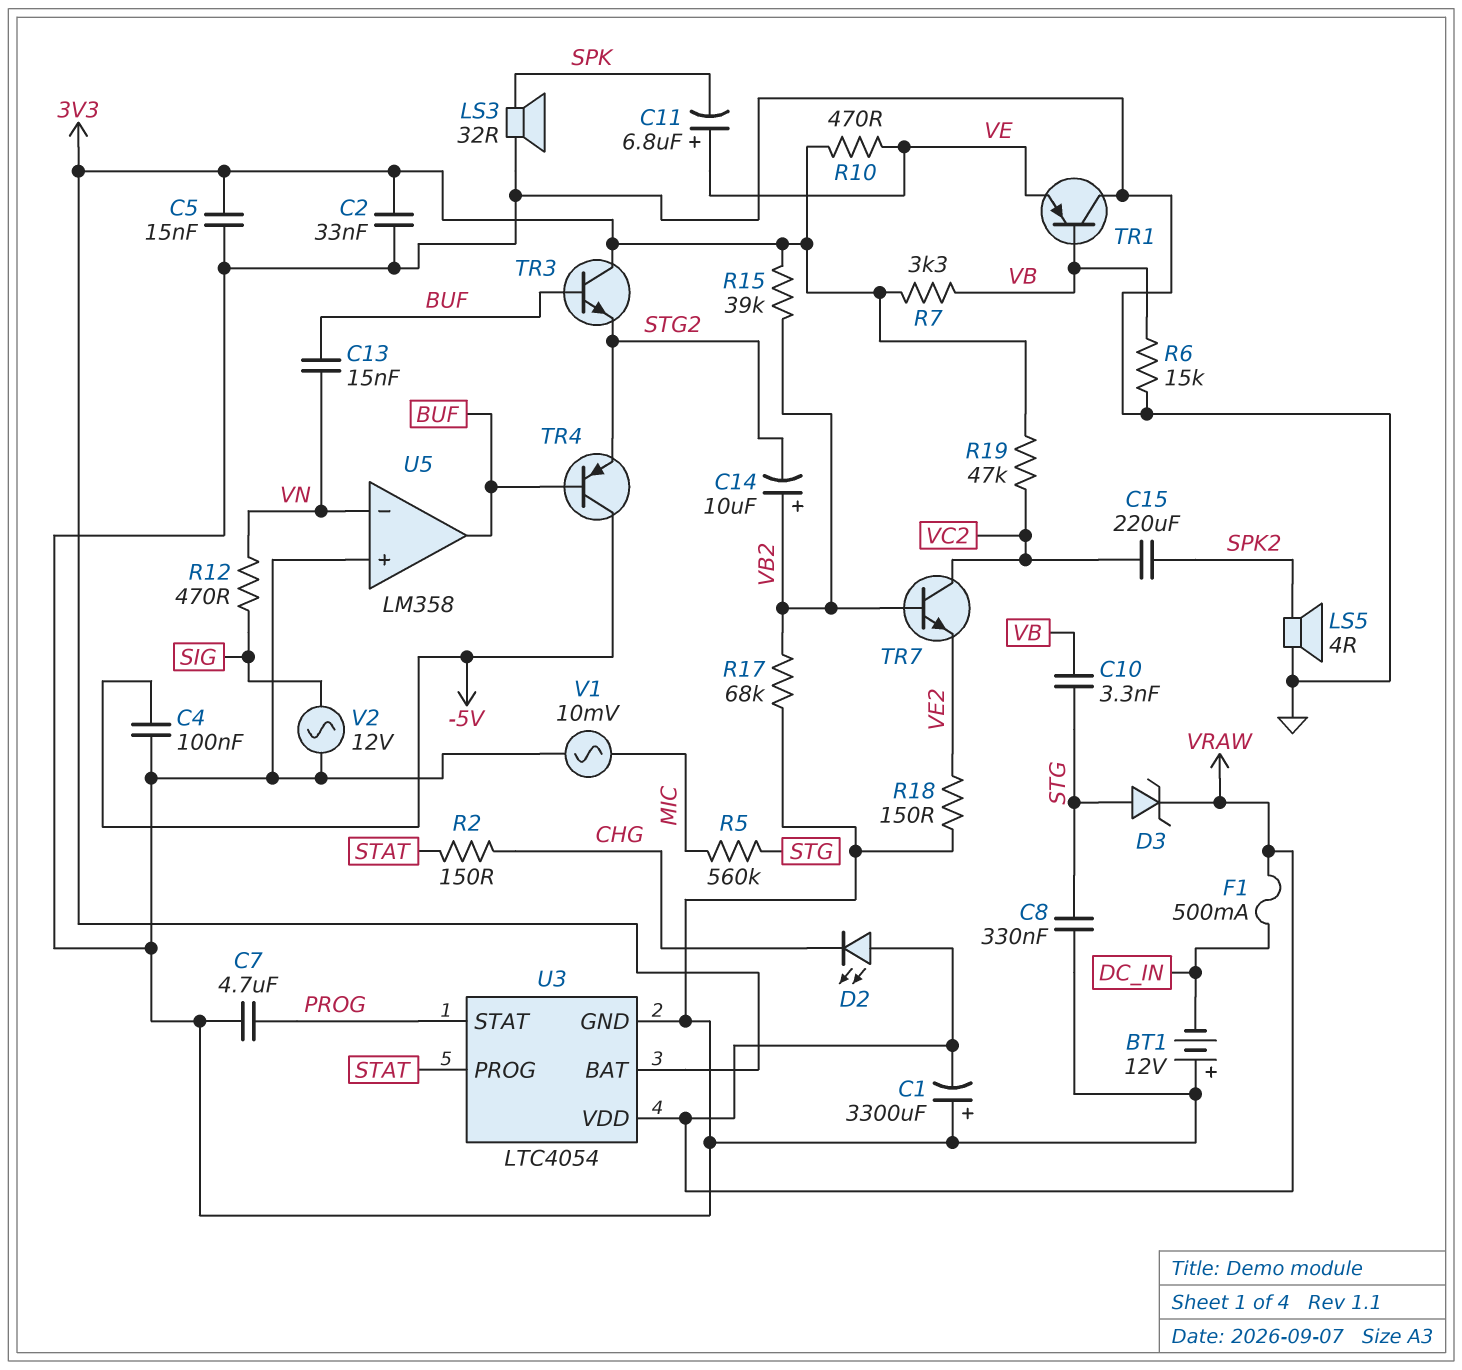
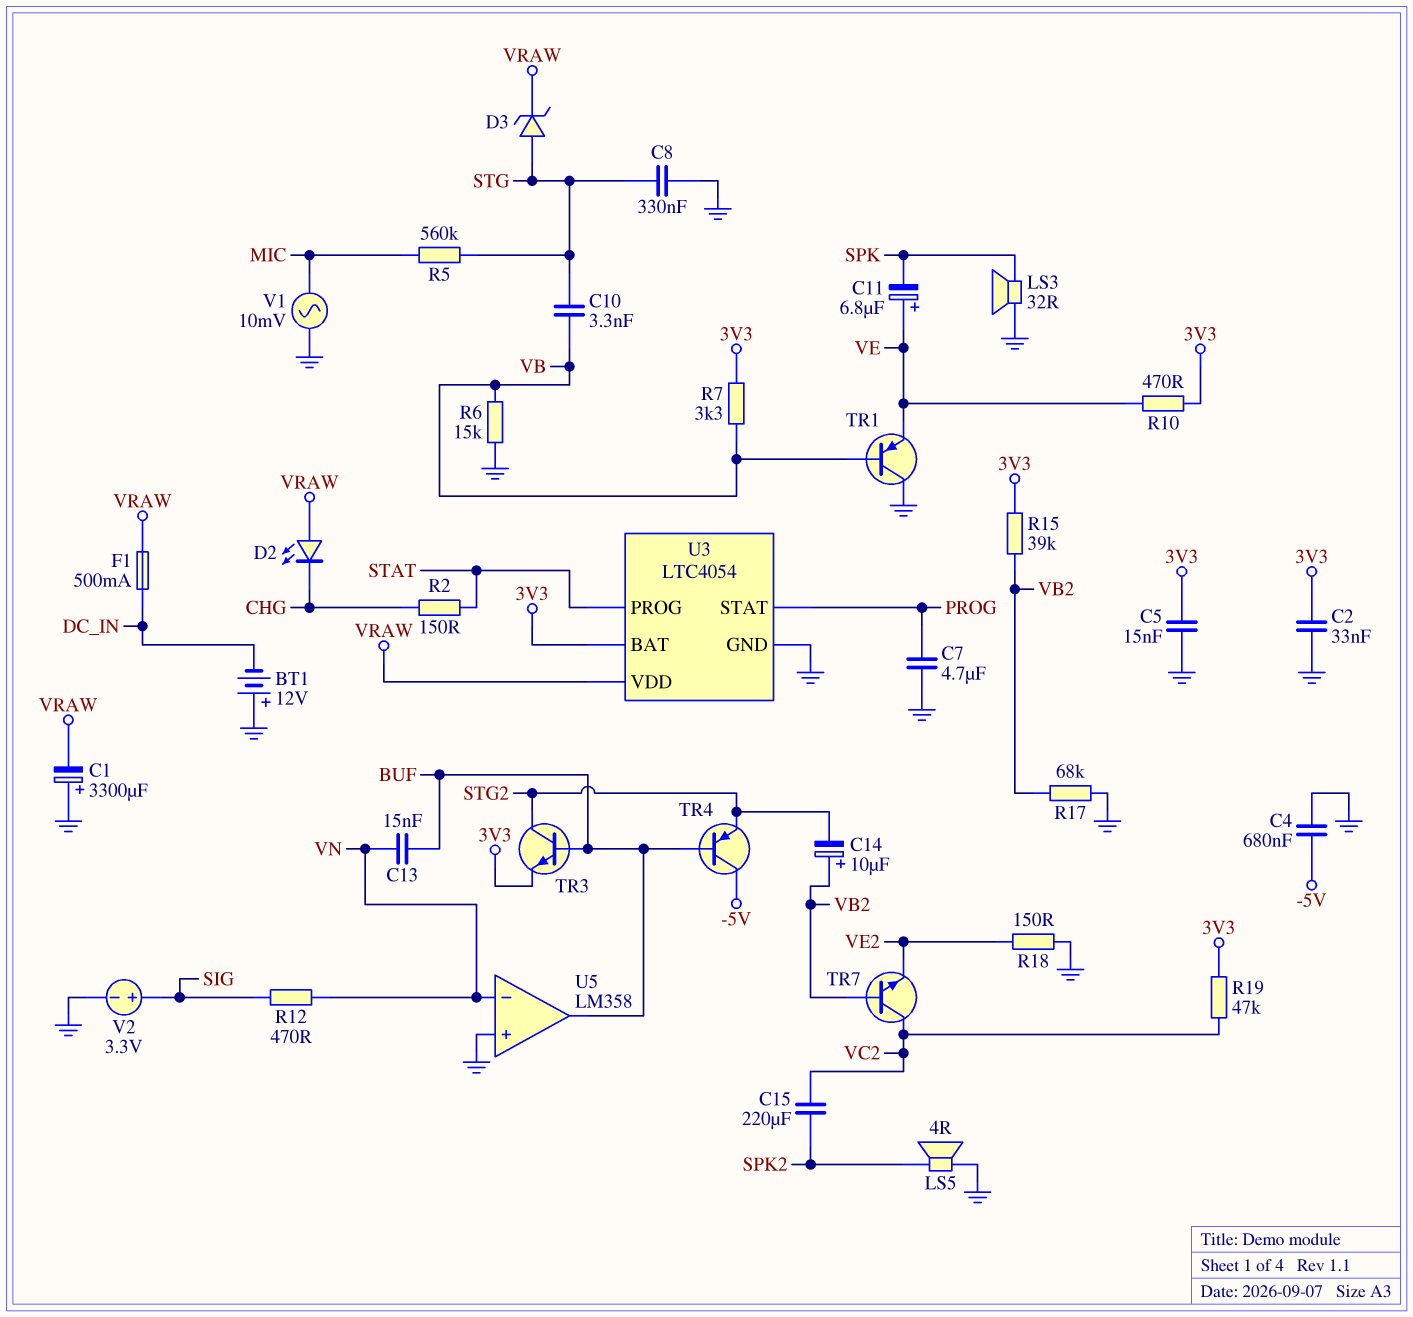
C4: 100nF (-5V, GND) -> 680nF (-5V, GND)
TR3: NPN (B BUF, C 3V3, E STG2) -> NPN (B BUF, C STG2, E 3V3)
V2: AC 12V (GND, SIG) -> 3.3V (plus SIG, minus GND)

